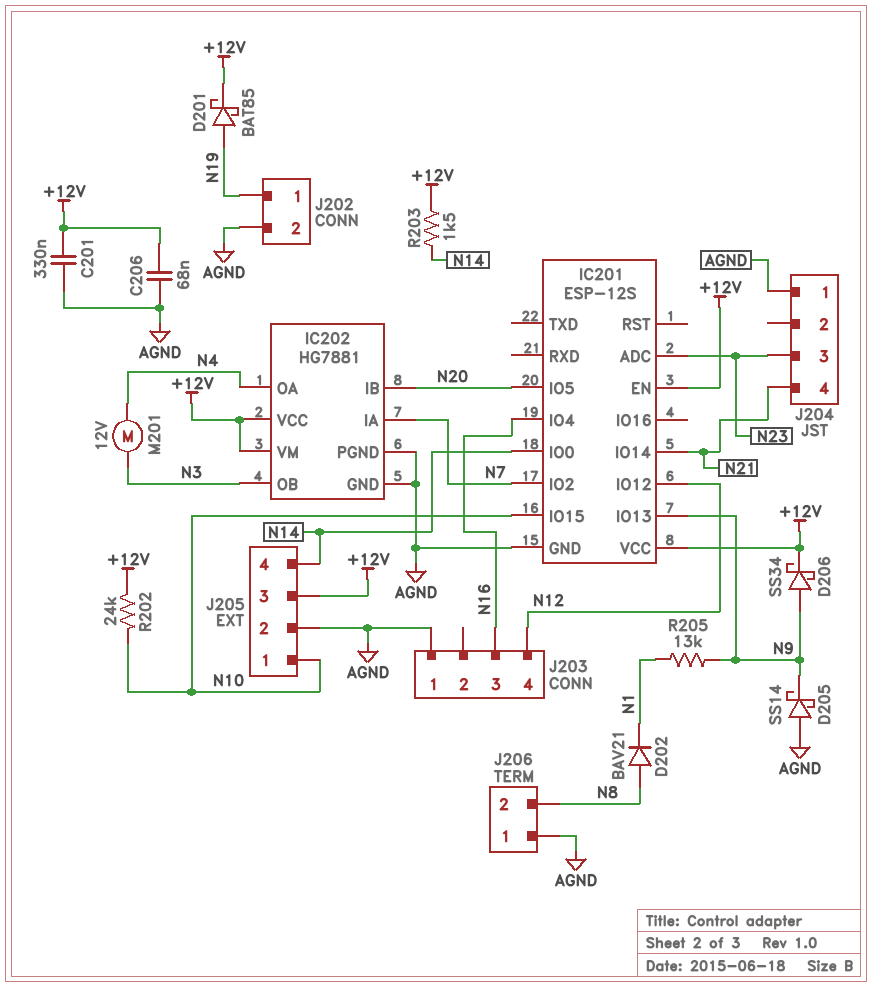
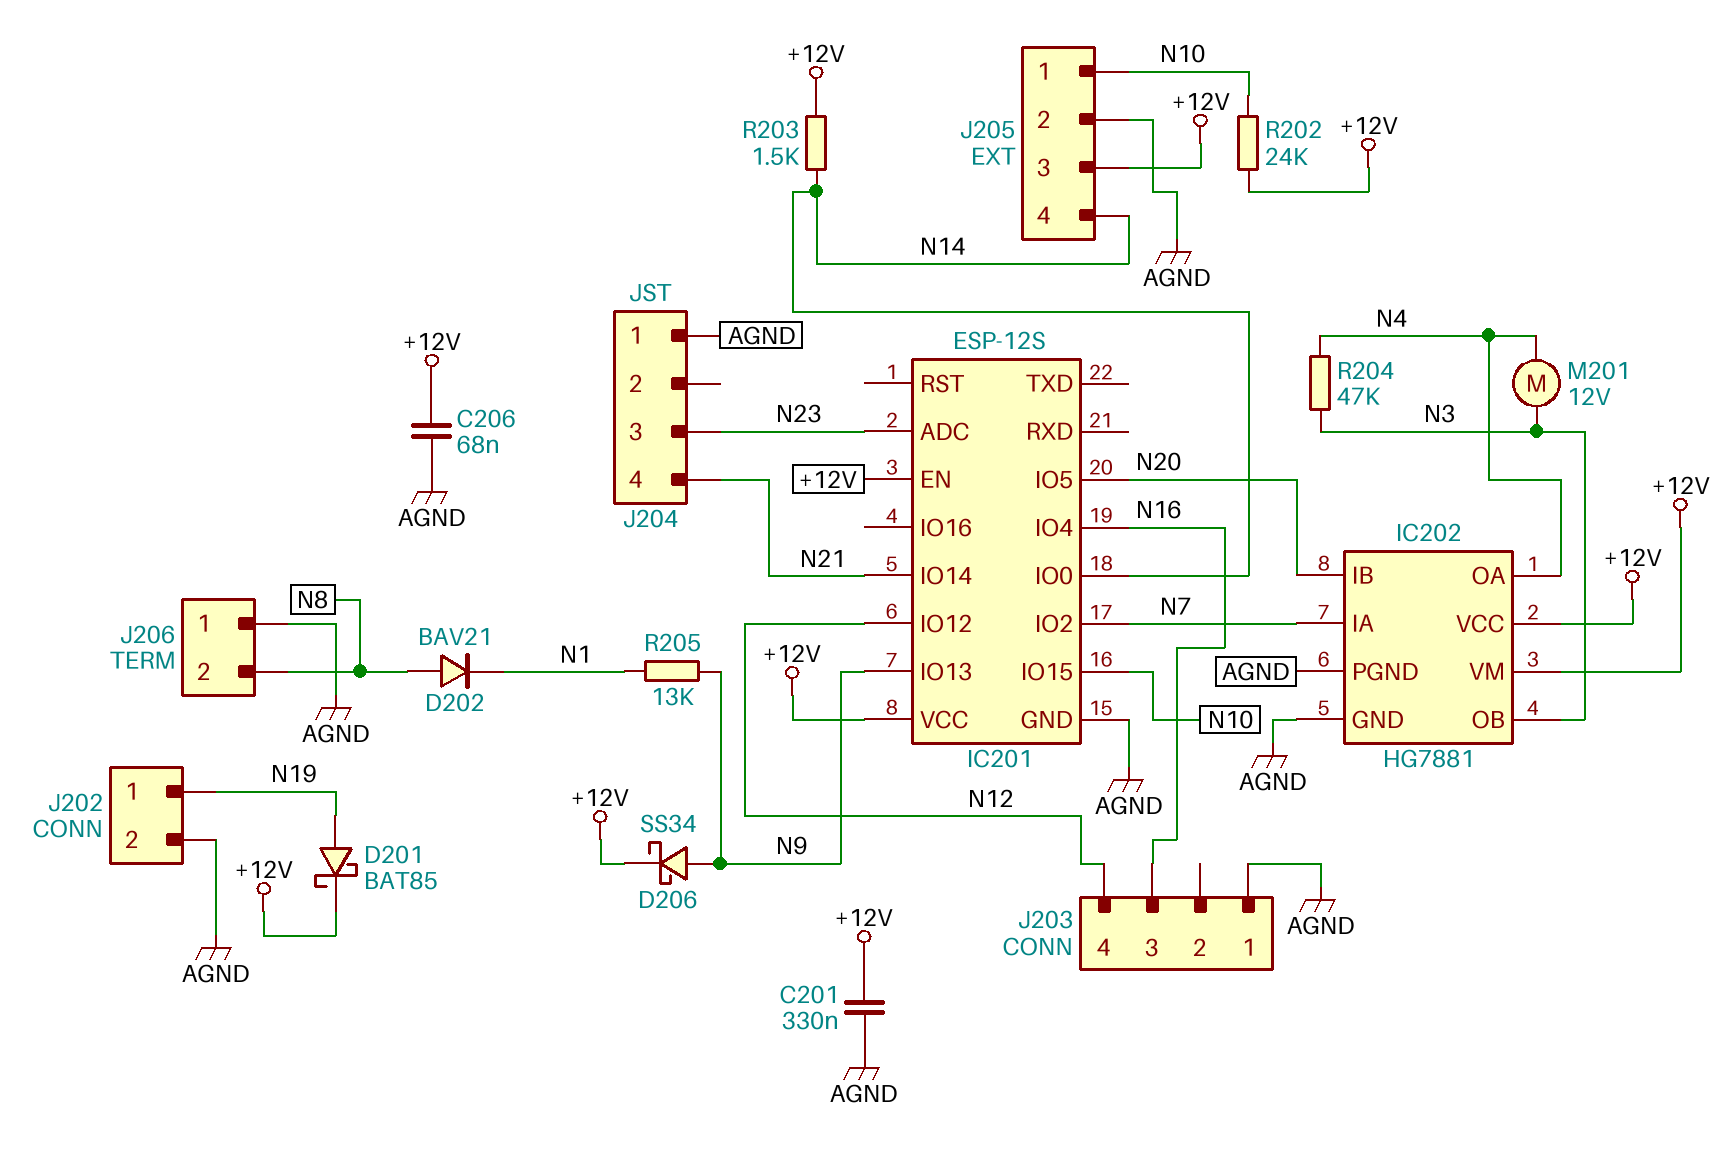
D205: schottky SS14 (A AGND, K N9) -> none
R204: none -> 47k (N3, N4)

